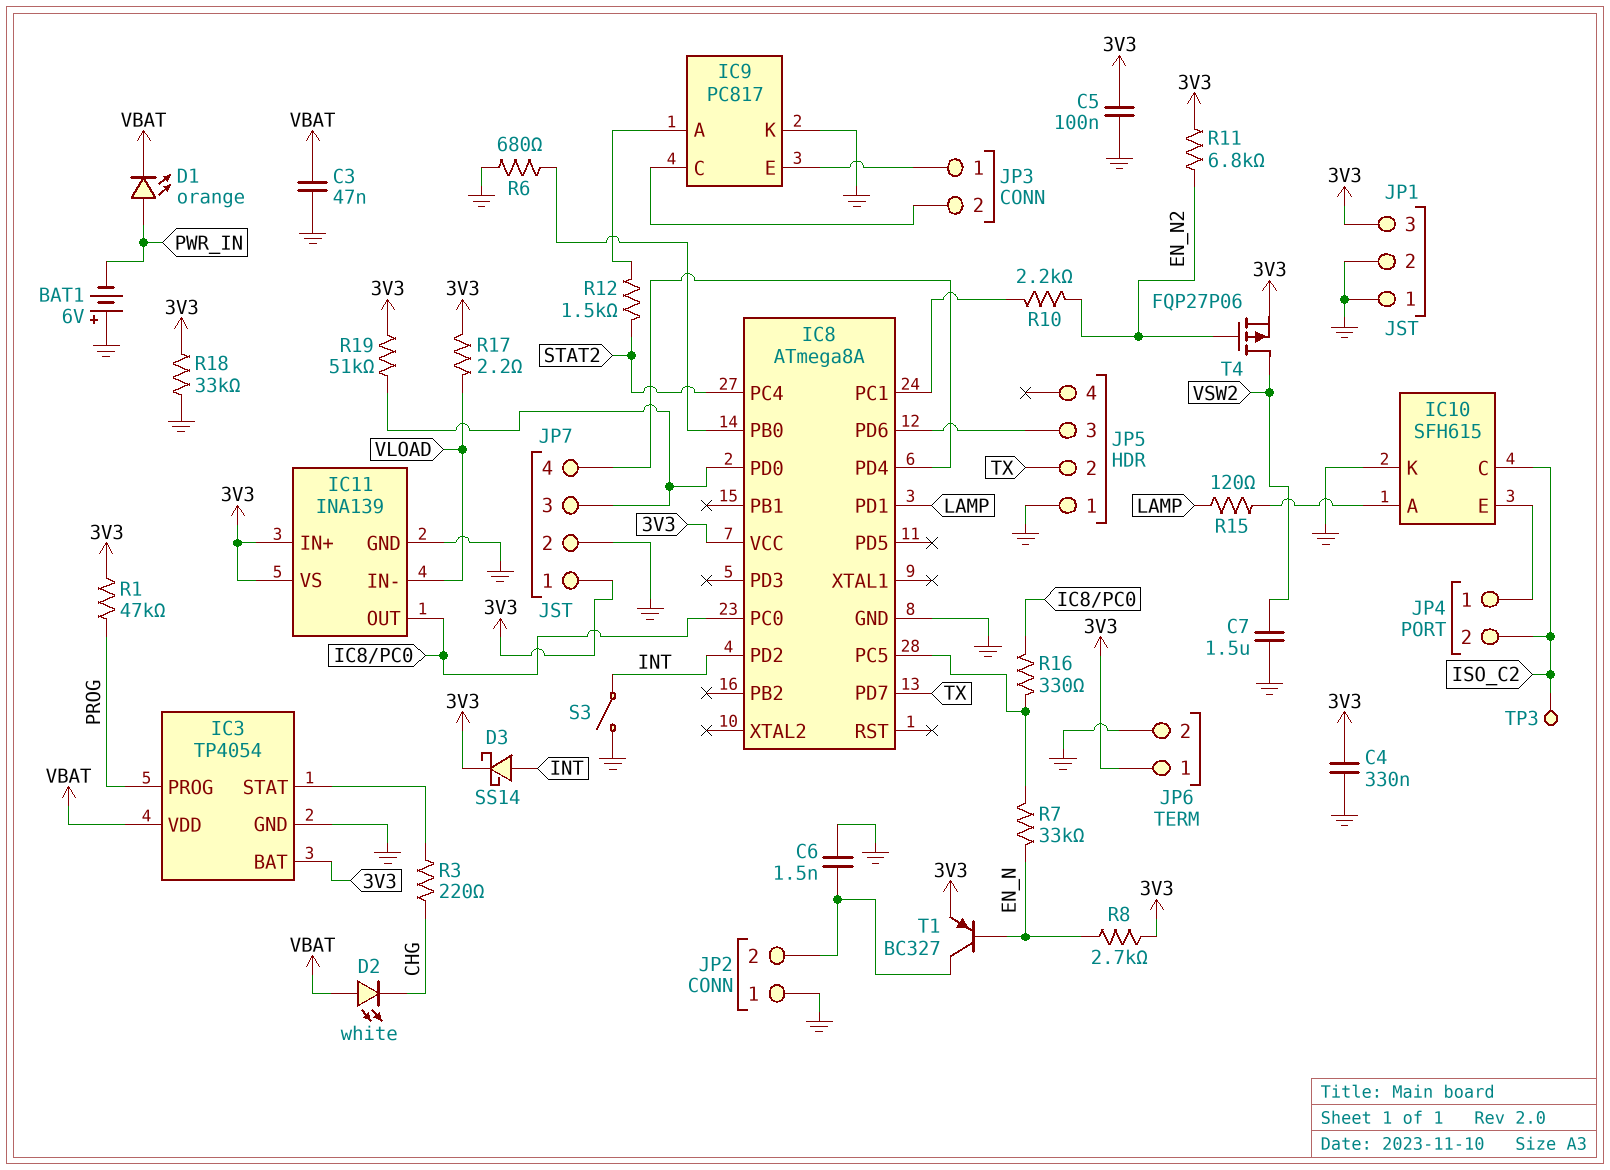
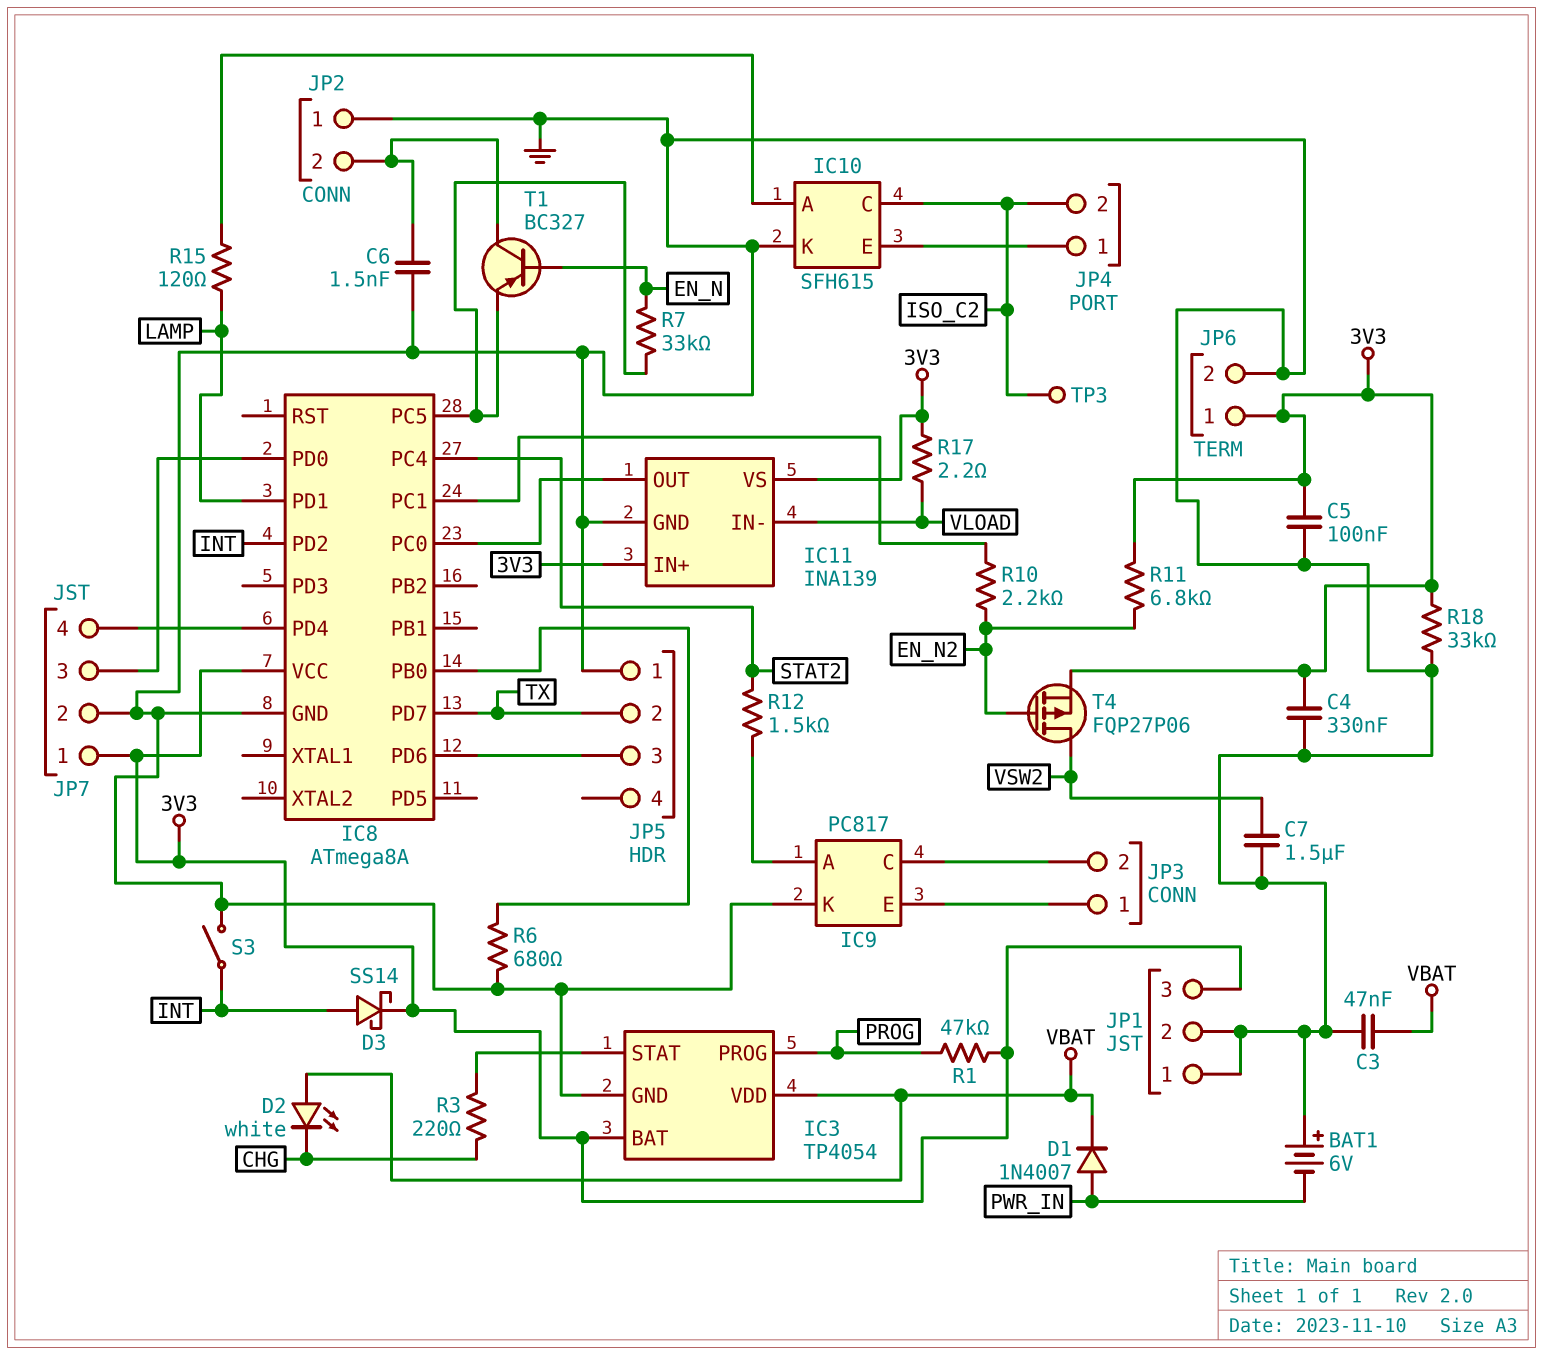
D1: LED orange (A PWR_IN, K VBAT) -> diode 1N4007 (A PWR_IN, K VBAT)
R8: 2.7k (3V3, EN_N) -> none
R16: 330 (IC8/PC0, IC8/PC5) -> none
R19: 51k (3V3, IC8/PD0) -> none
T1: PNP BC327 (B EN_N, C JP2/2, E 3V3) -> PNP BC327 (B EN_N, C JP2/2, E IC8/PC5)

